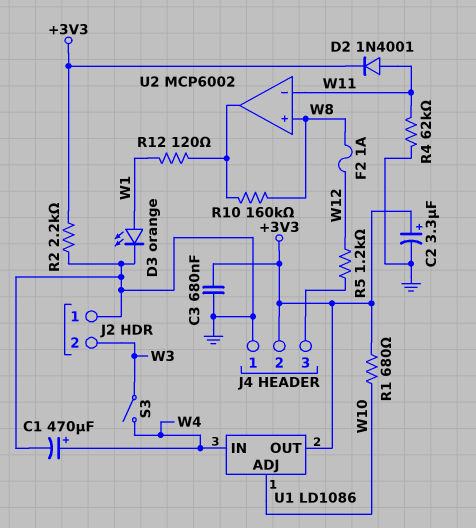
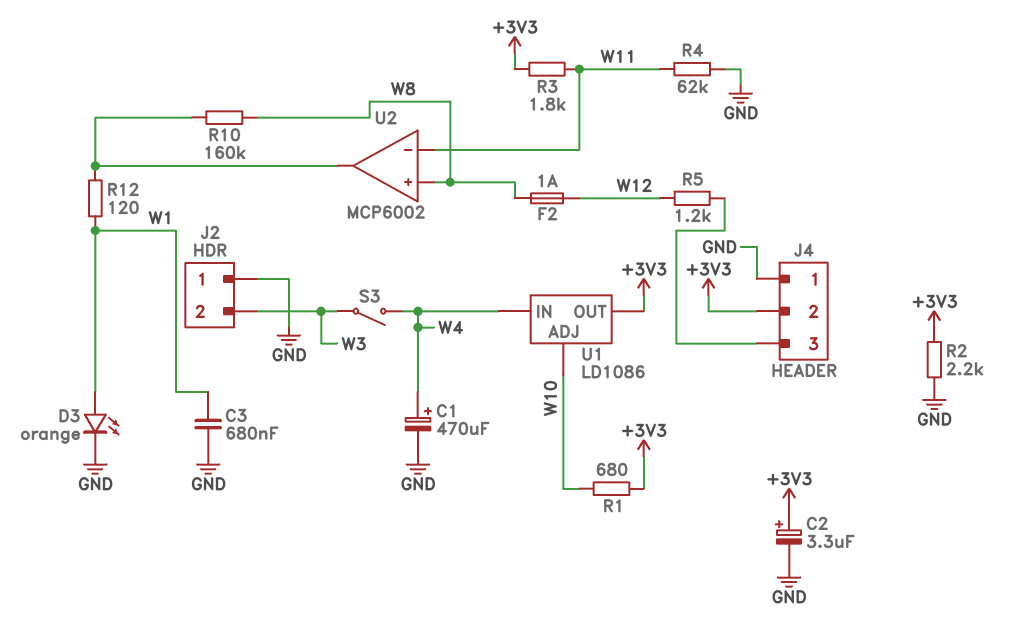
C3: 680nF (+3V3, GND) -> 680nF (GND, W1)
D2: diode 1N4001 (A W11, K +3V3) -> none
R3: none -> 1.8k (+3V3, W11)

